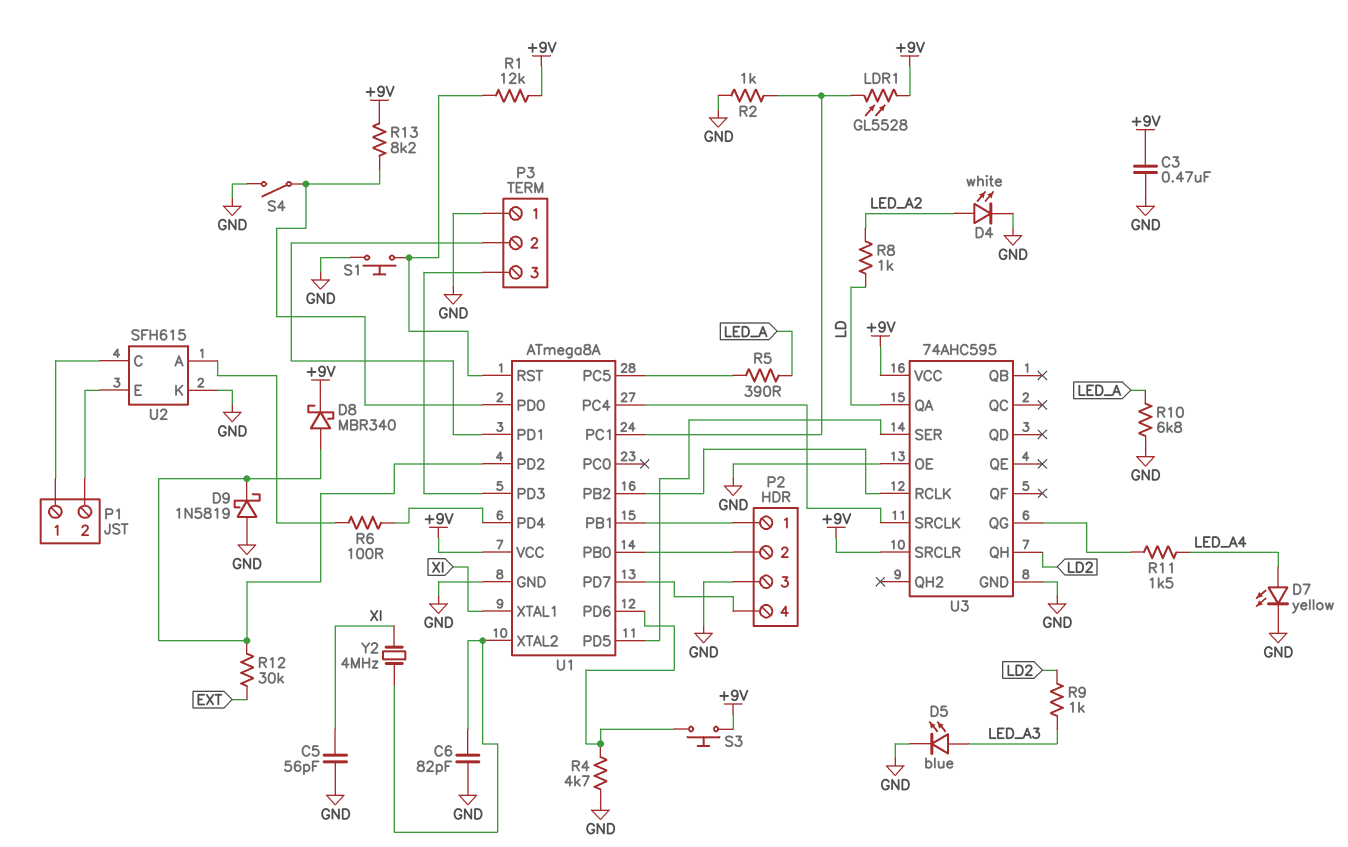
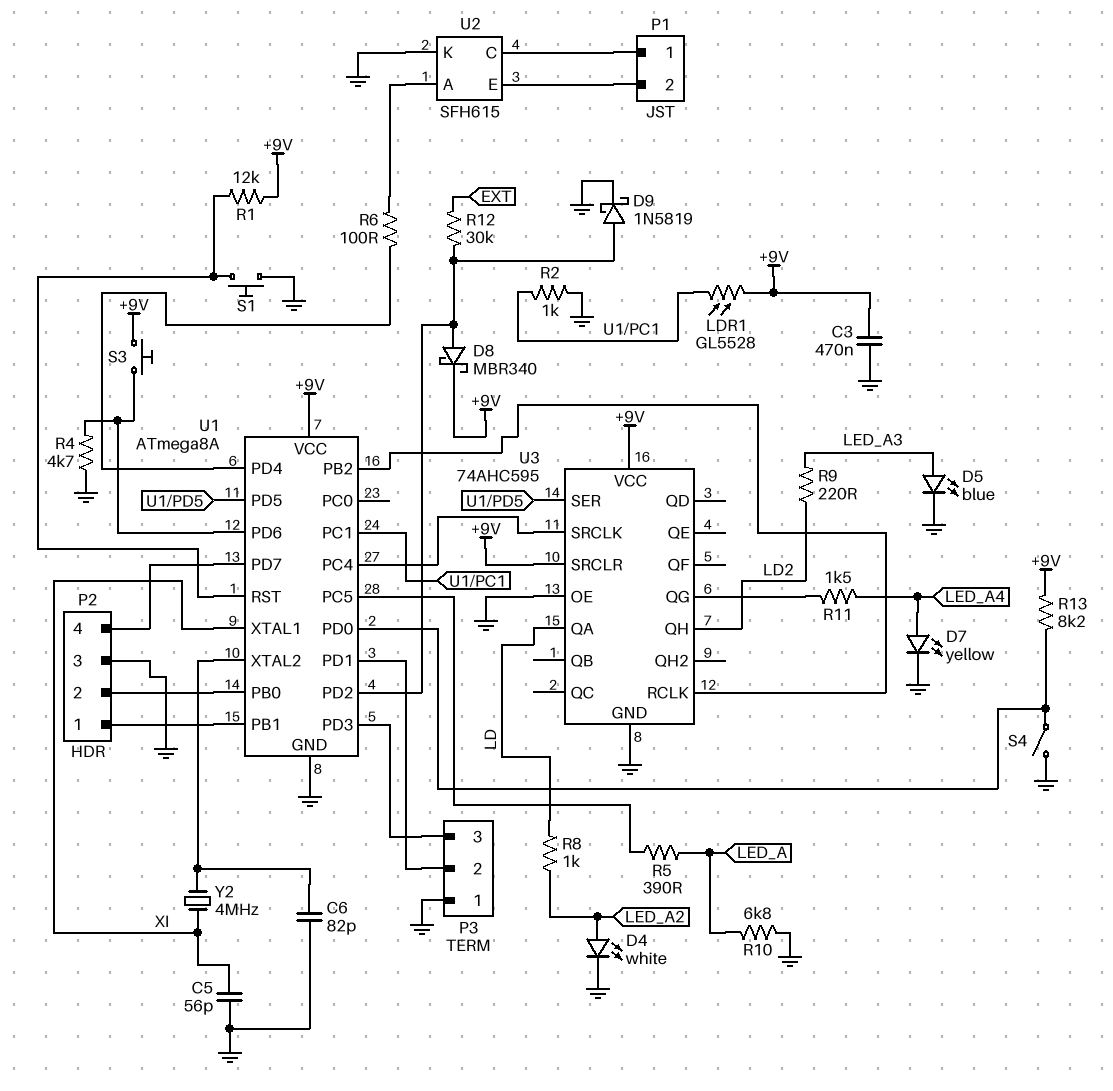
D9: schottky 1N5819 (A GND, K U1/PD2) -> schottky 1N5819 (A U1/PD2, K GND)
R9: 1k (LD2, LED_A3) -> 220 (LD2, LED_A3)

